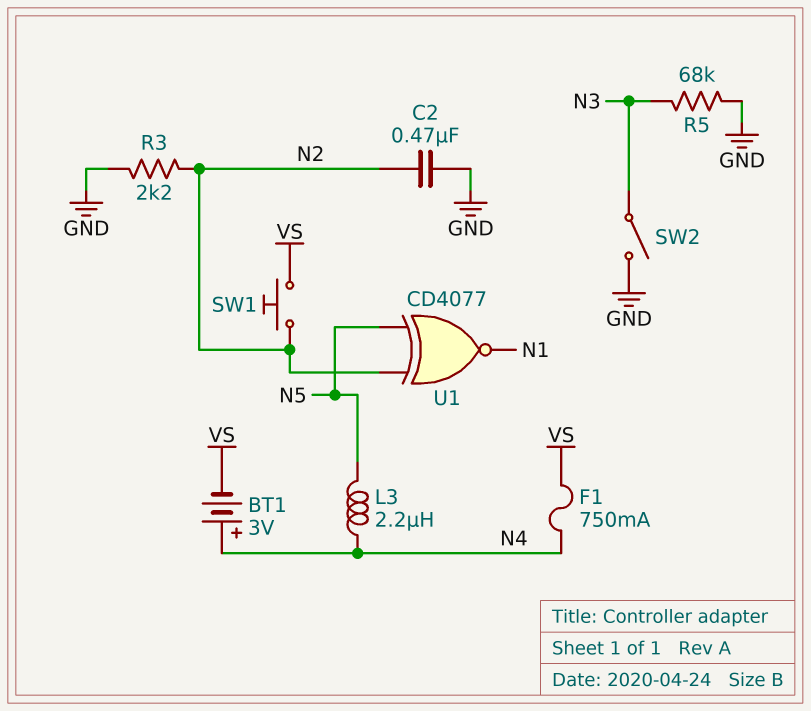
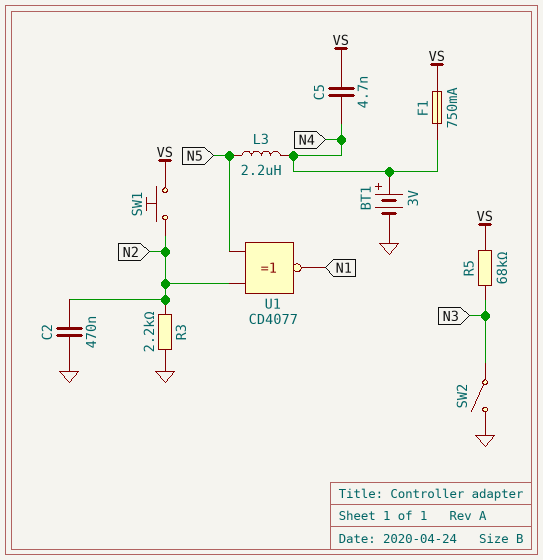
BT1: 3V (plus N4, minus VS) -> 3V (plus N4, minus GND)
C5: none -> 4.7nF (N4, VS)
R5: 68k (GND, N3) -> 68k (N3, VS)

